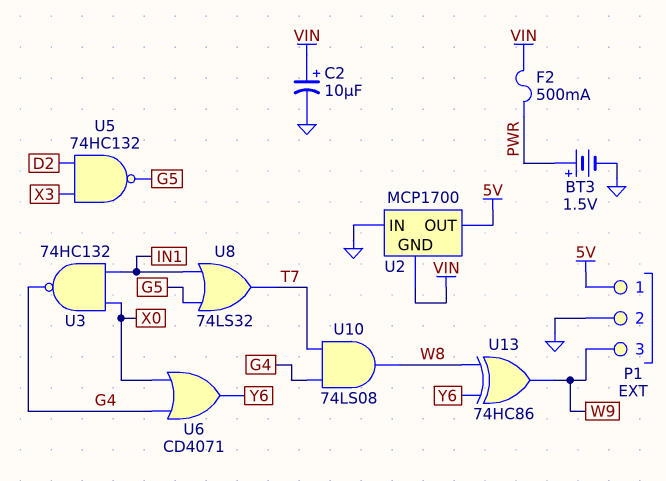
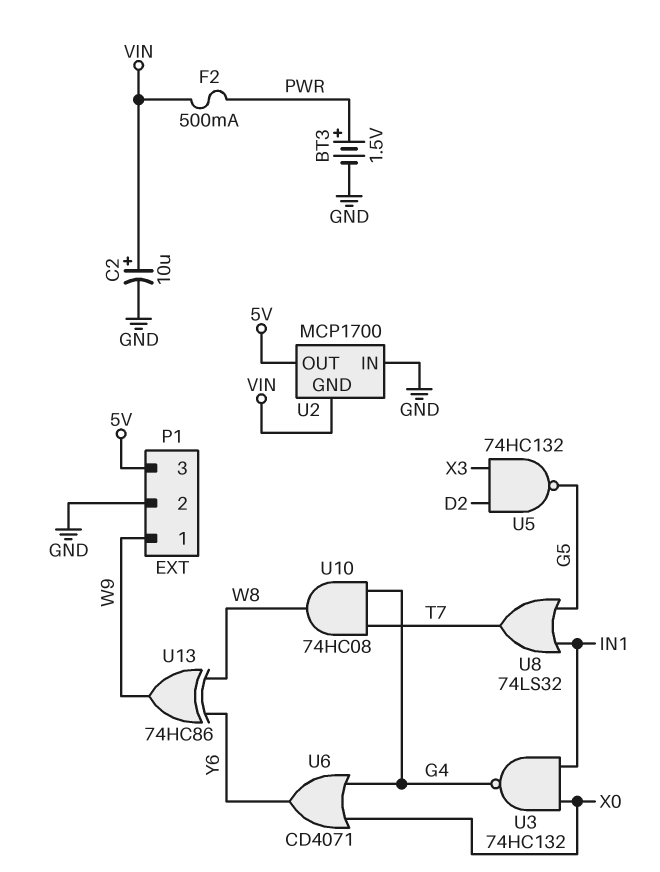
P1 pin 1: 5V -> W9
P1 pin 3: W9 -> 5V
U10: AND 74LS08 (in G4, in T7, out W8) -> AND 74HC08 (in G4, in T7, out W8)

